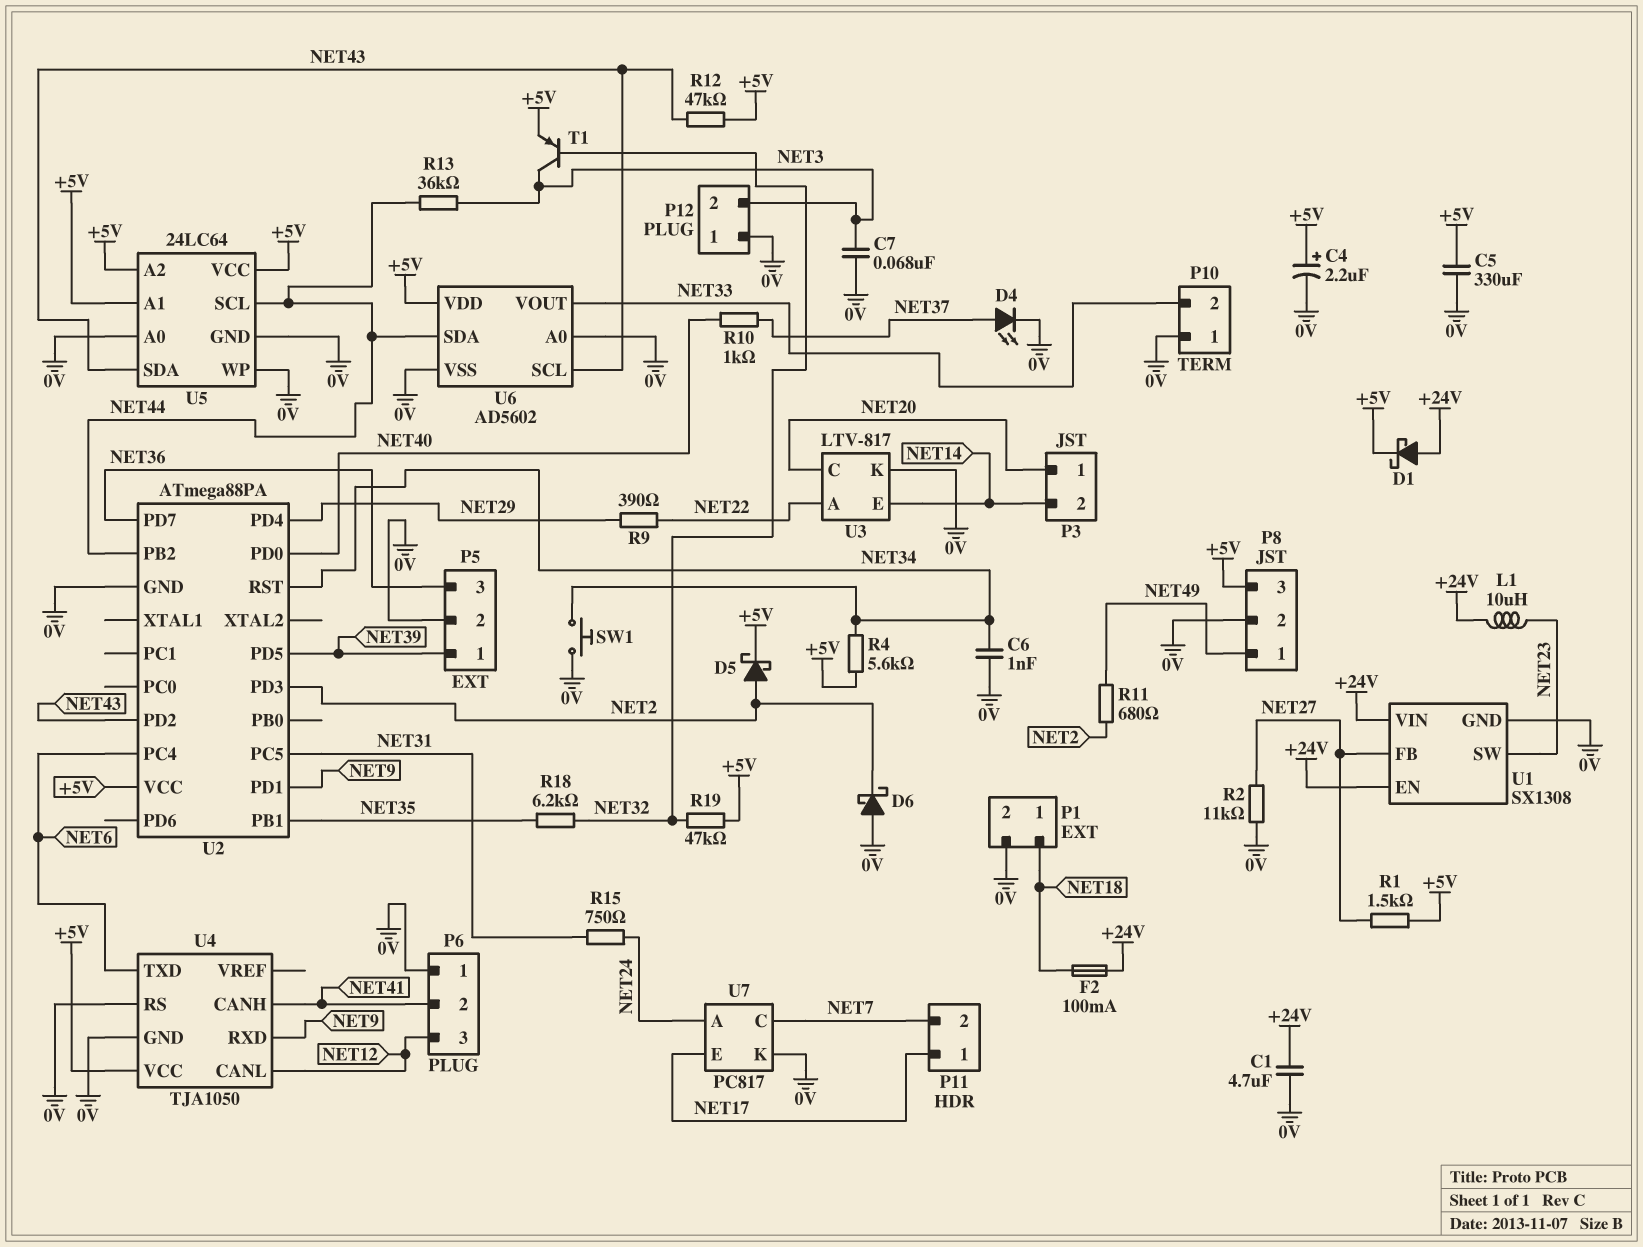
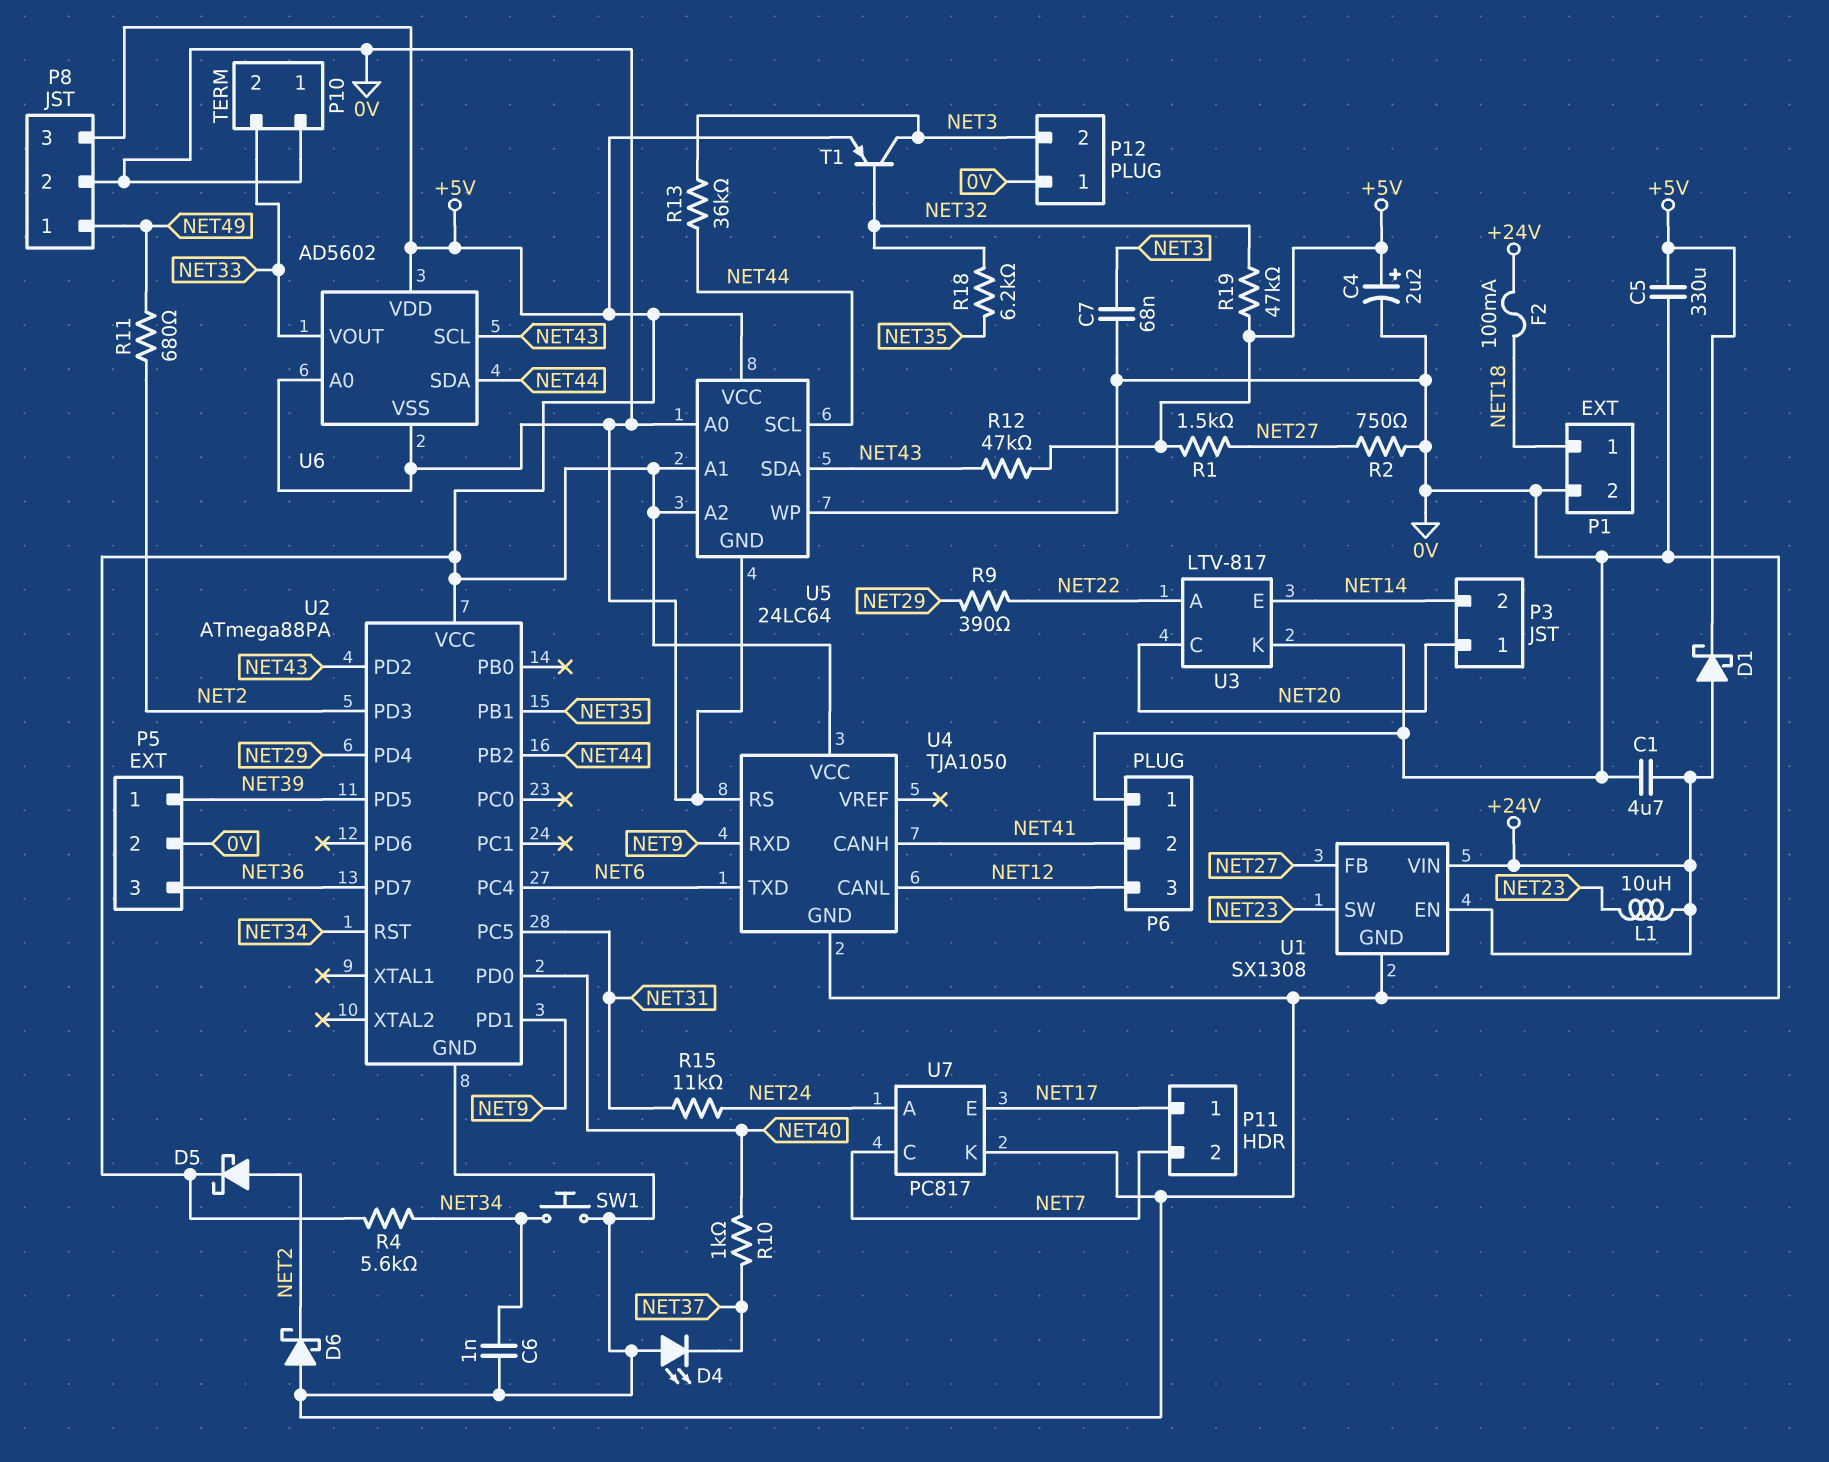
D4: LED (A NET37, K 0V) -> LED (A 0V, K NET37)
R2: 11k (0V, NET27) -> 750 (0V, NET27)
R15: 750 (NET24, NET31) -> 11k (NET24, NET31)

